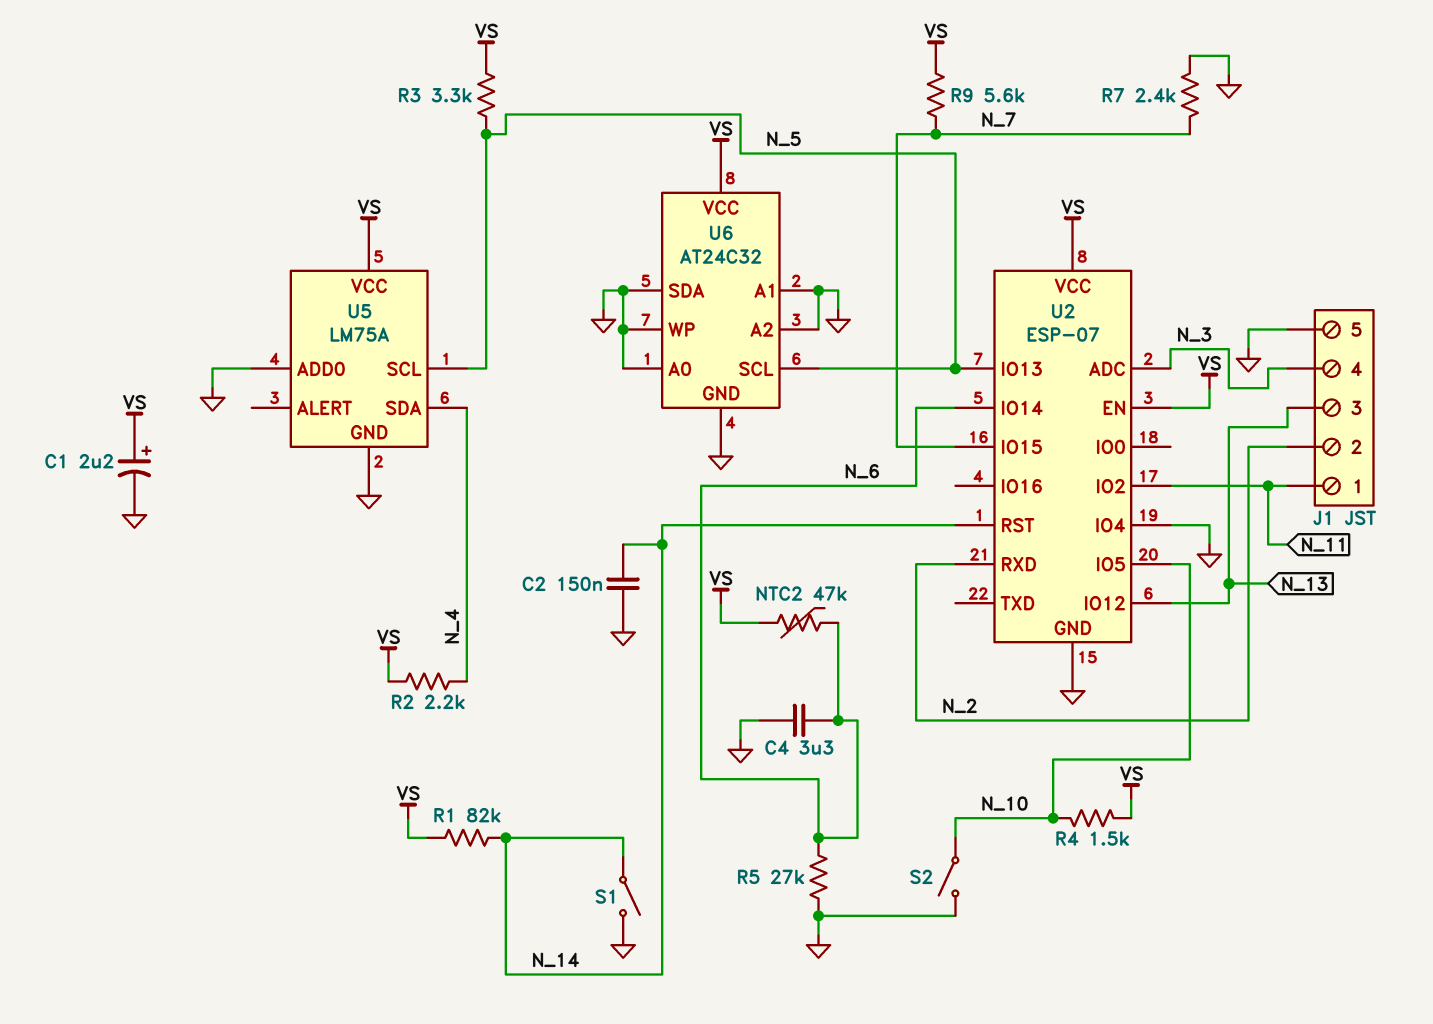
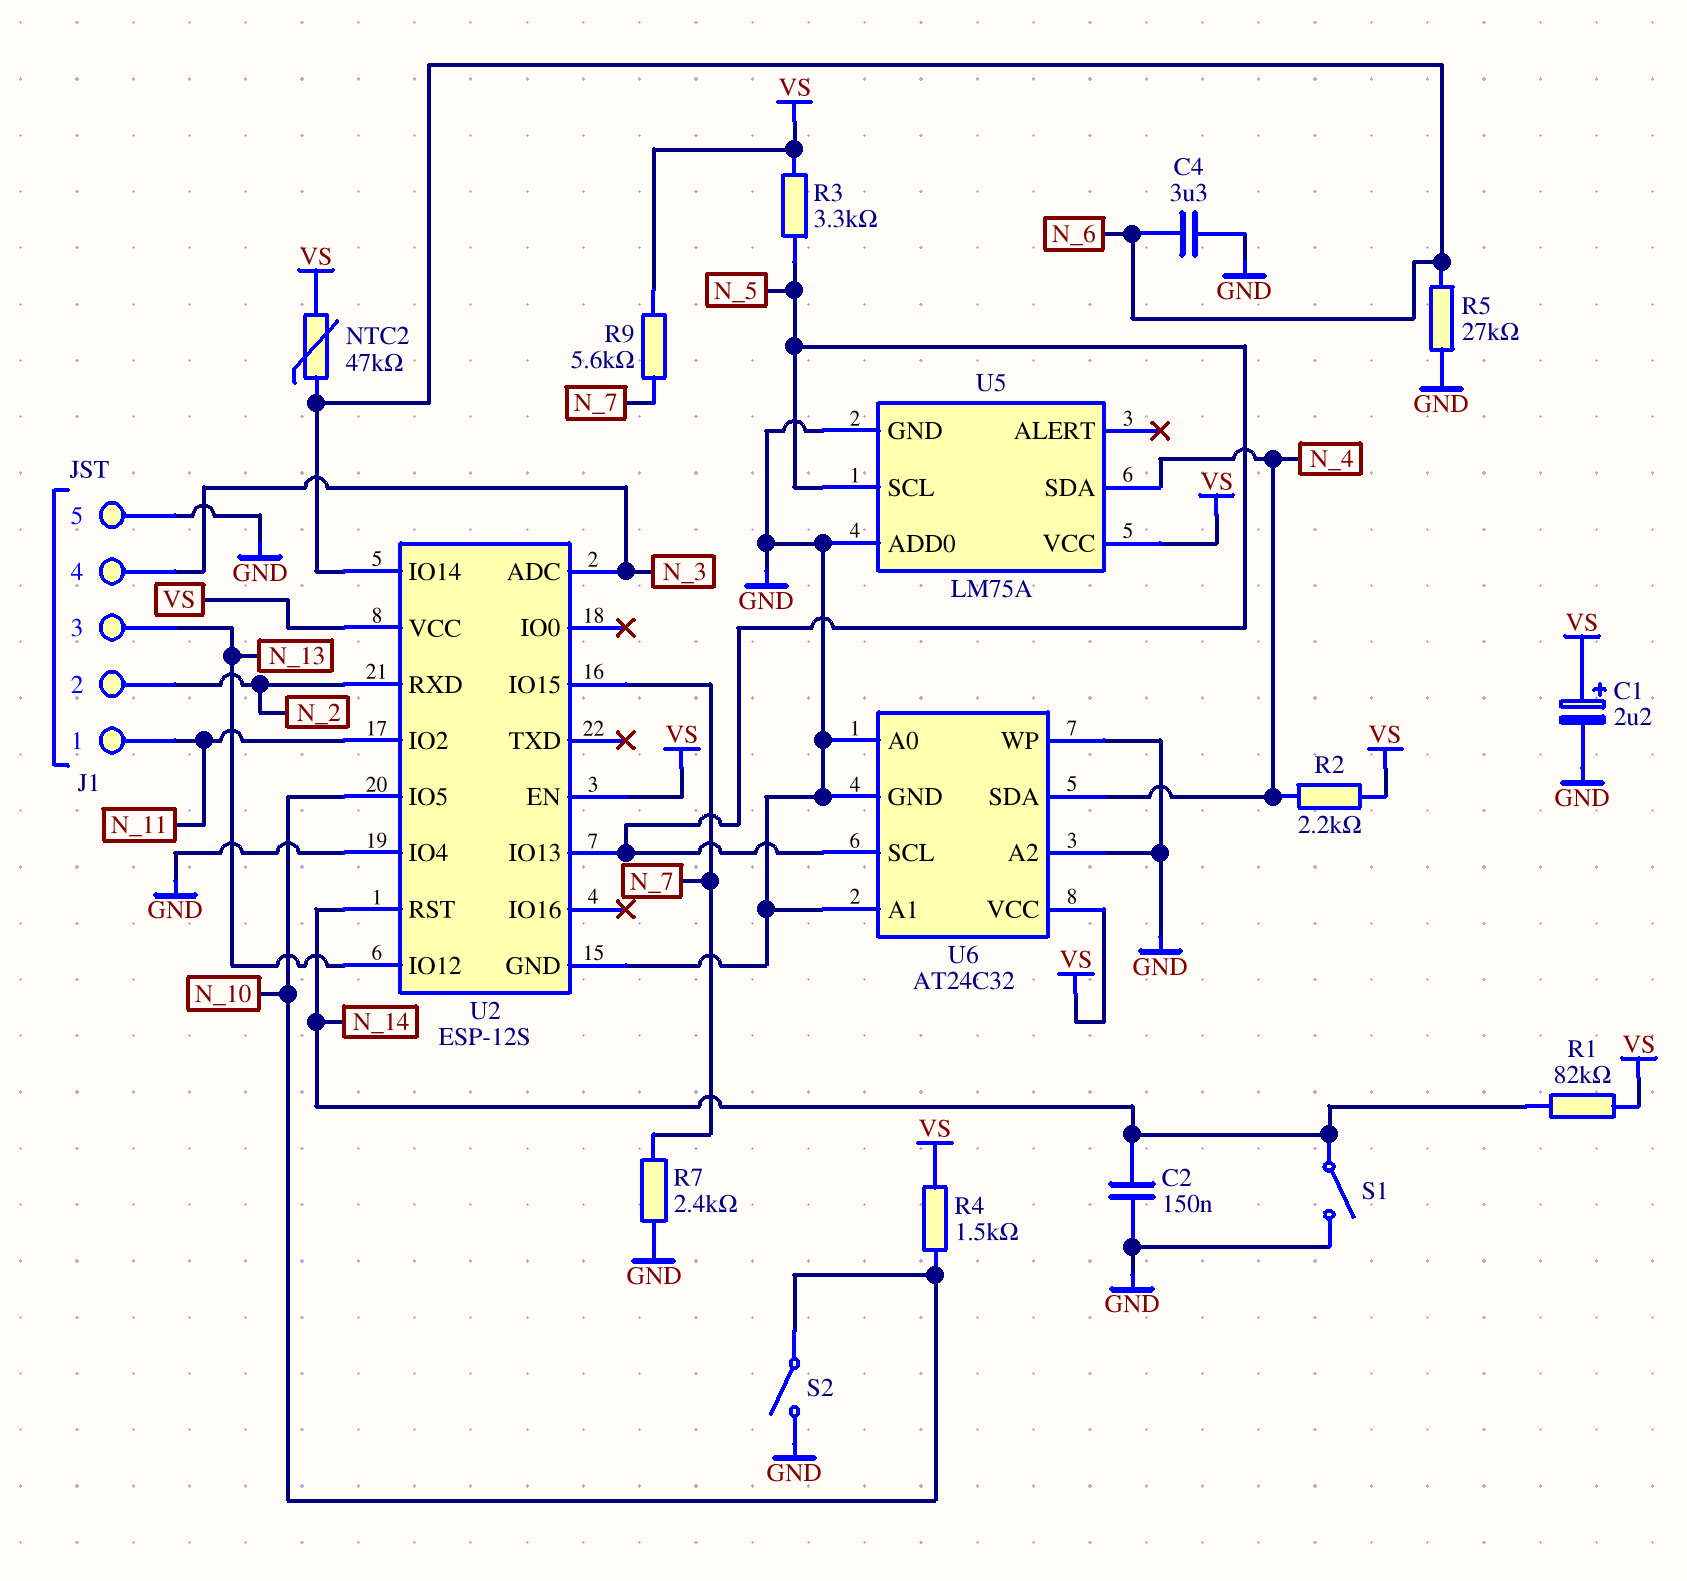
U2: ESP-07 -> ESP-12S
U6 pin SDA: GND -> N_4

